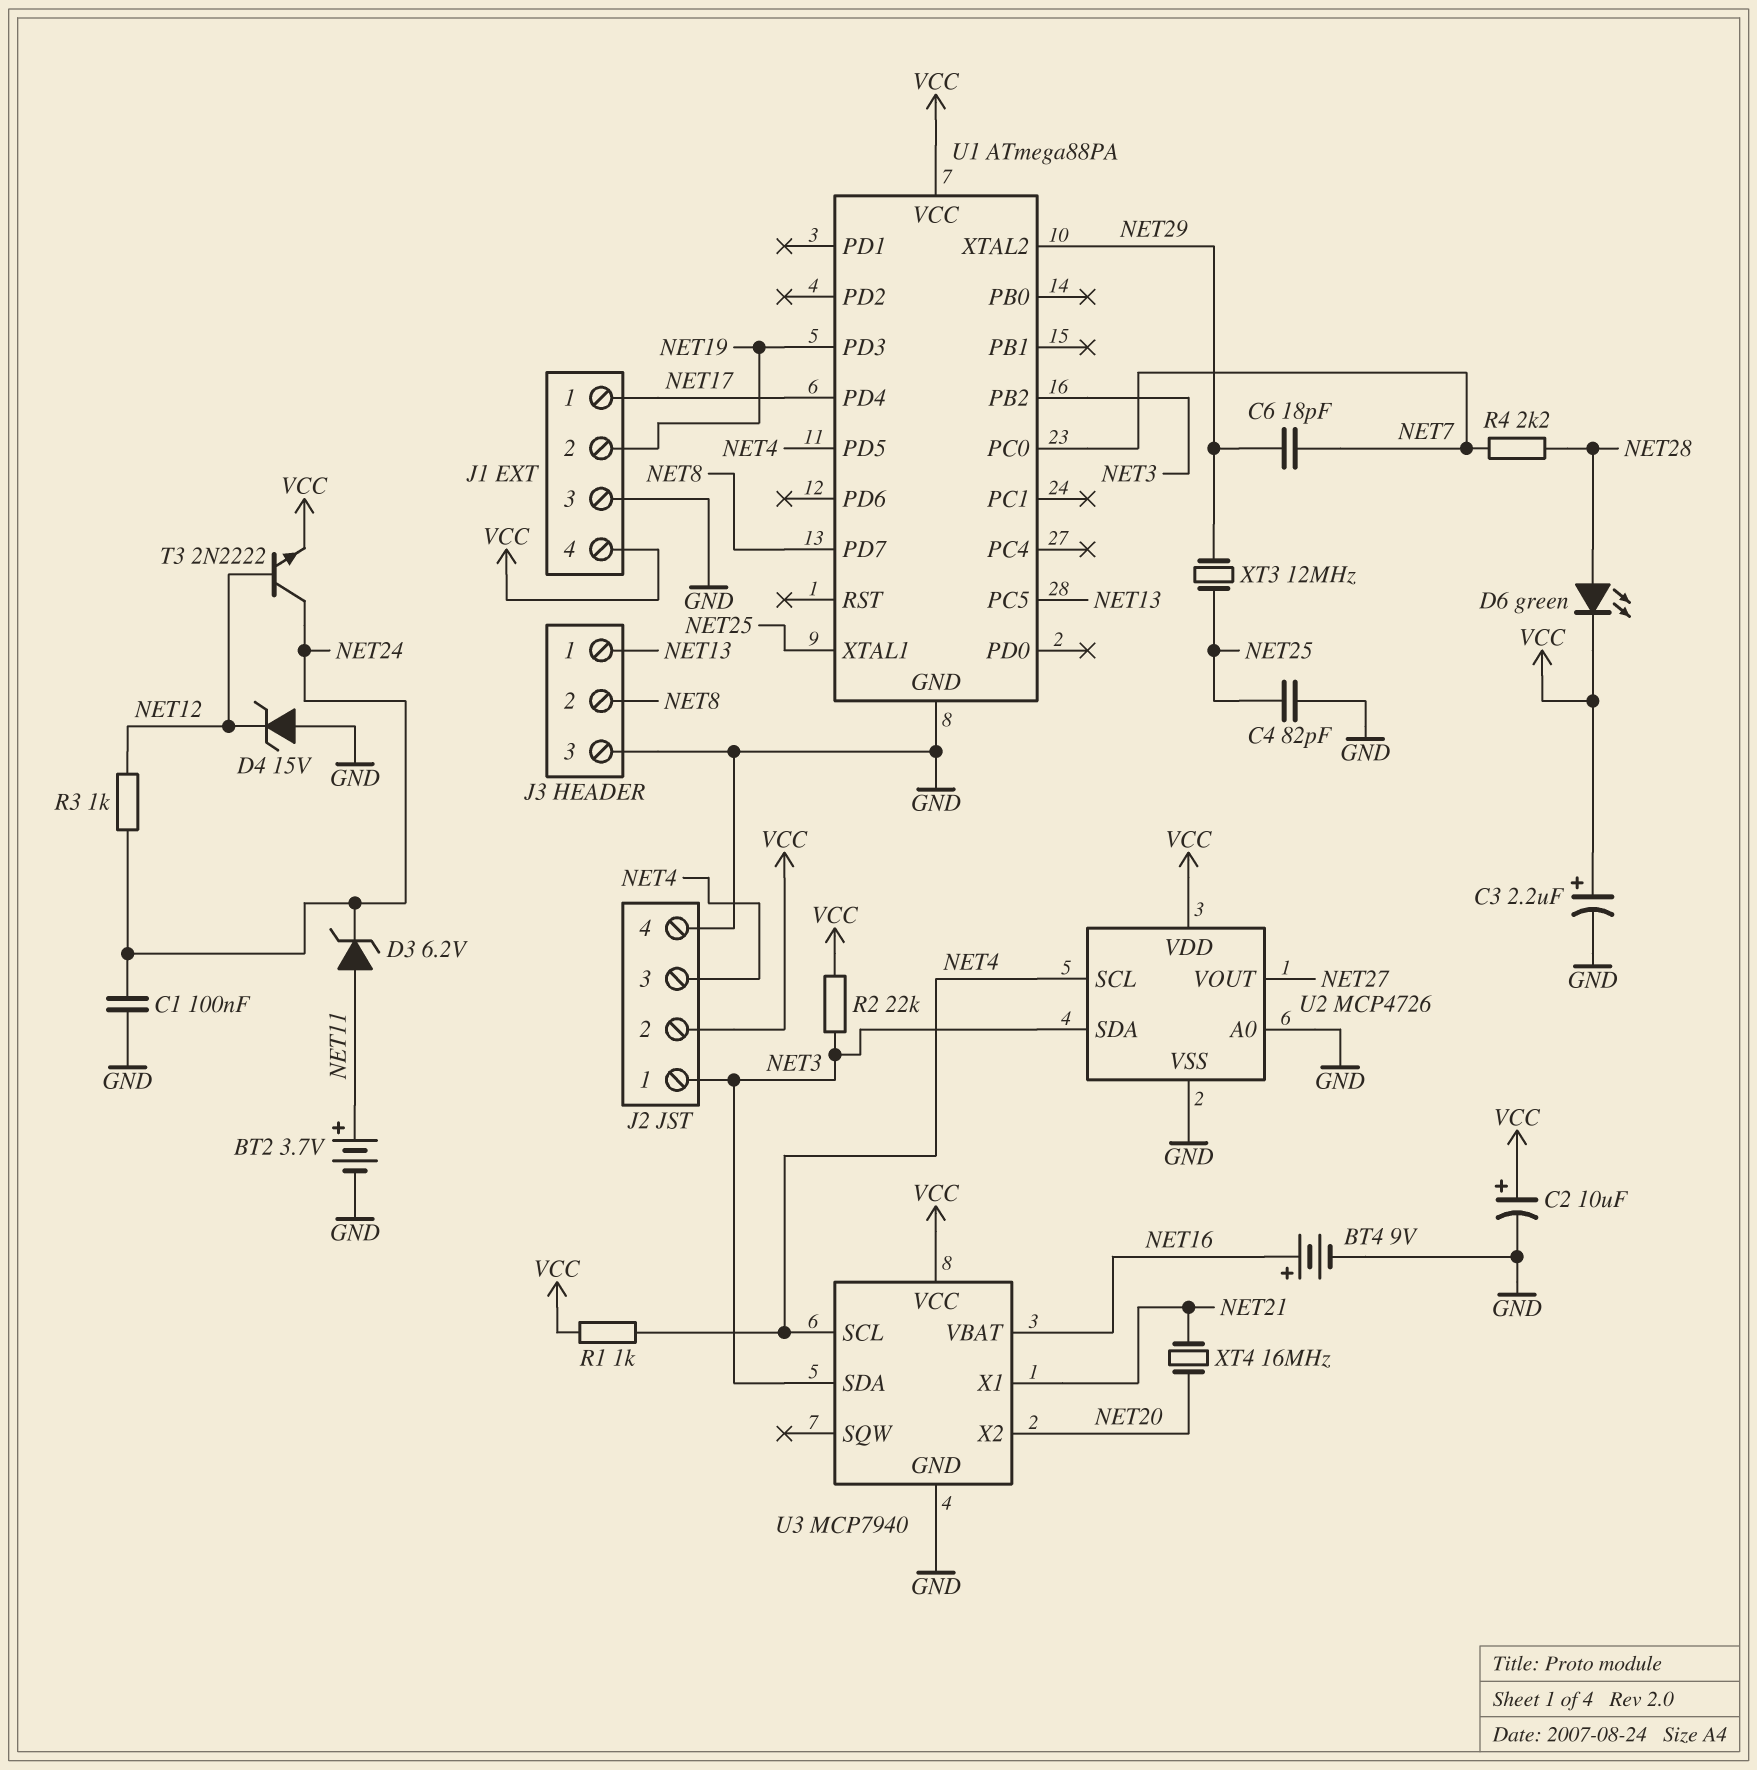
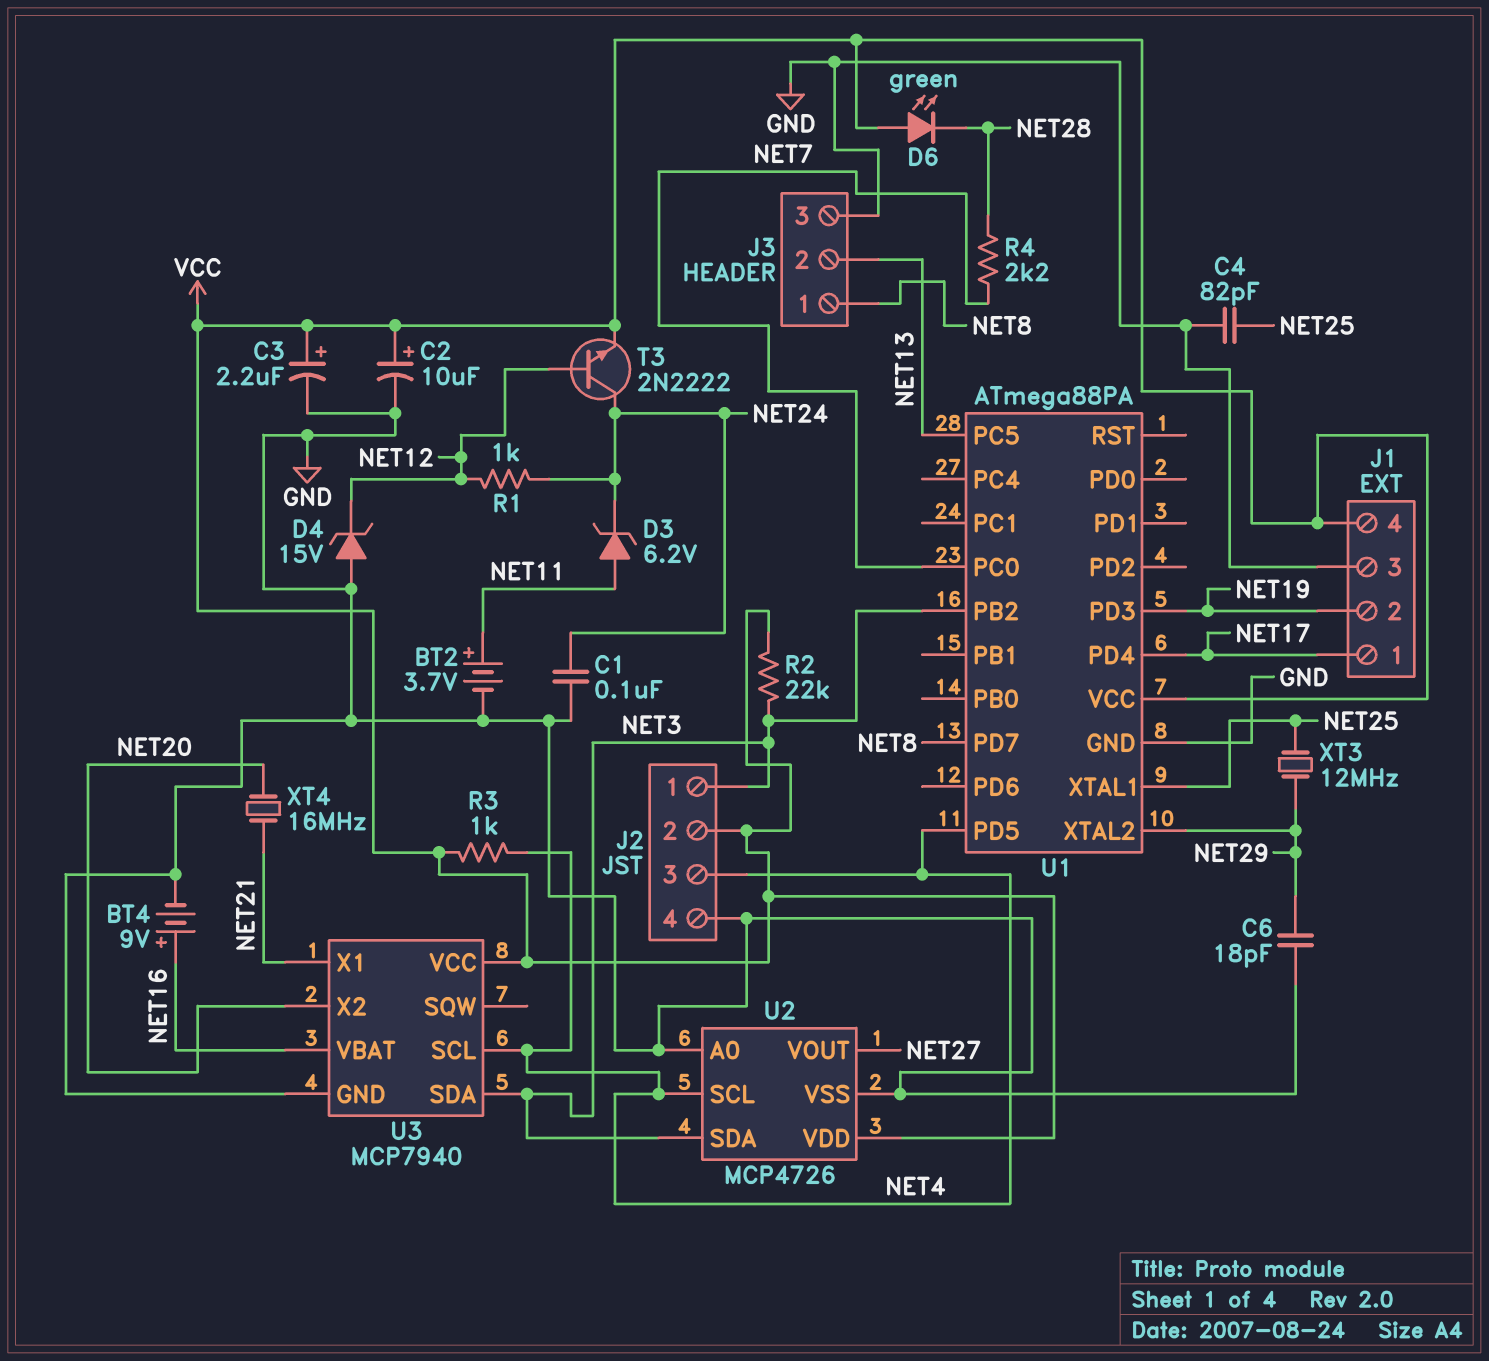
C6: 18pF (NET7, NET29) -> 18pF (GND, NET29)
D6: LED green (A NET28, K VCC) -> LED green (A VCC, K NET28)
J3 pin 1: NET13 -> NET8
J3 pin 2: NET8 -> NET13
R1: 1k (NET4, VCC) -> 1k (NET12, NET24)
R3: 1k (NET12, NET24) -> 1k (NET4, VCC)

